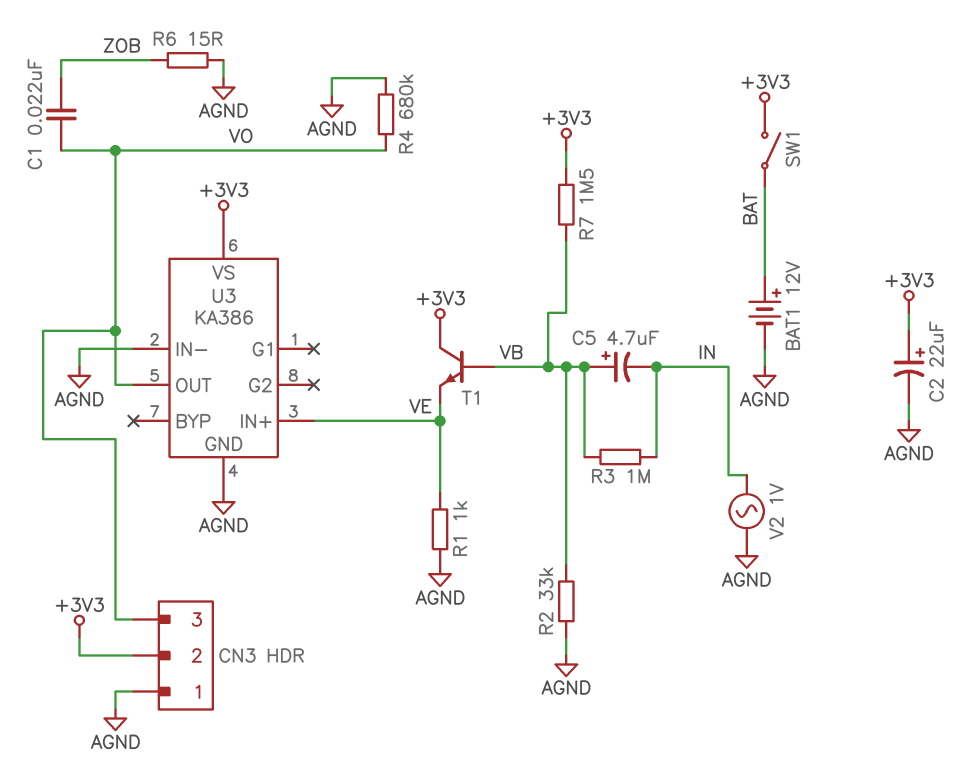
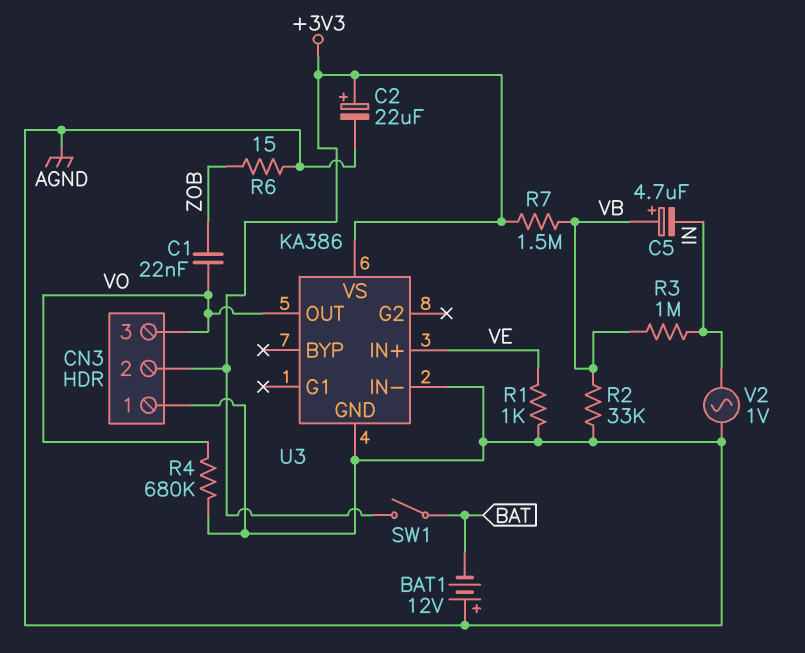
BAT1: 12V (plus BAT, minus AGND) -> 12V (plus AGND, minus BAT)
T1: NPN (B VB, C +3V3, E VE) -> none

